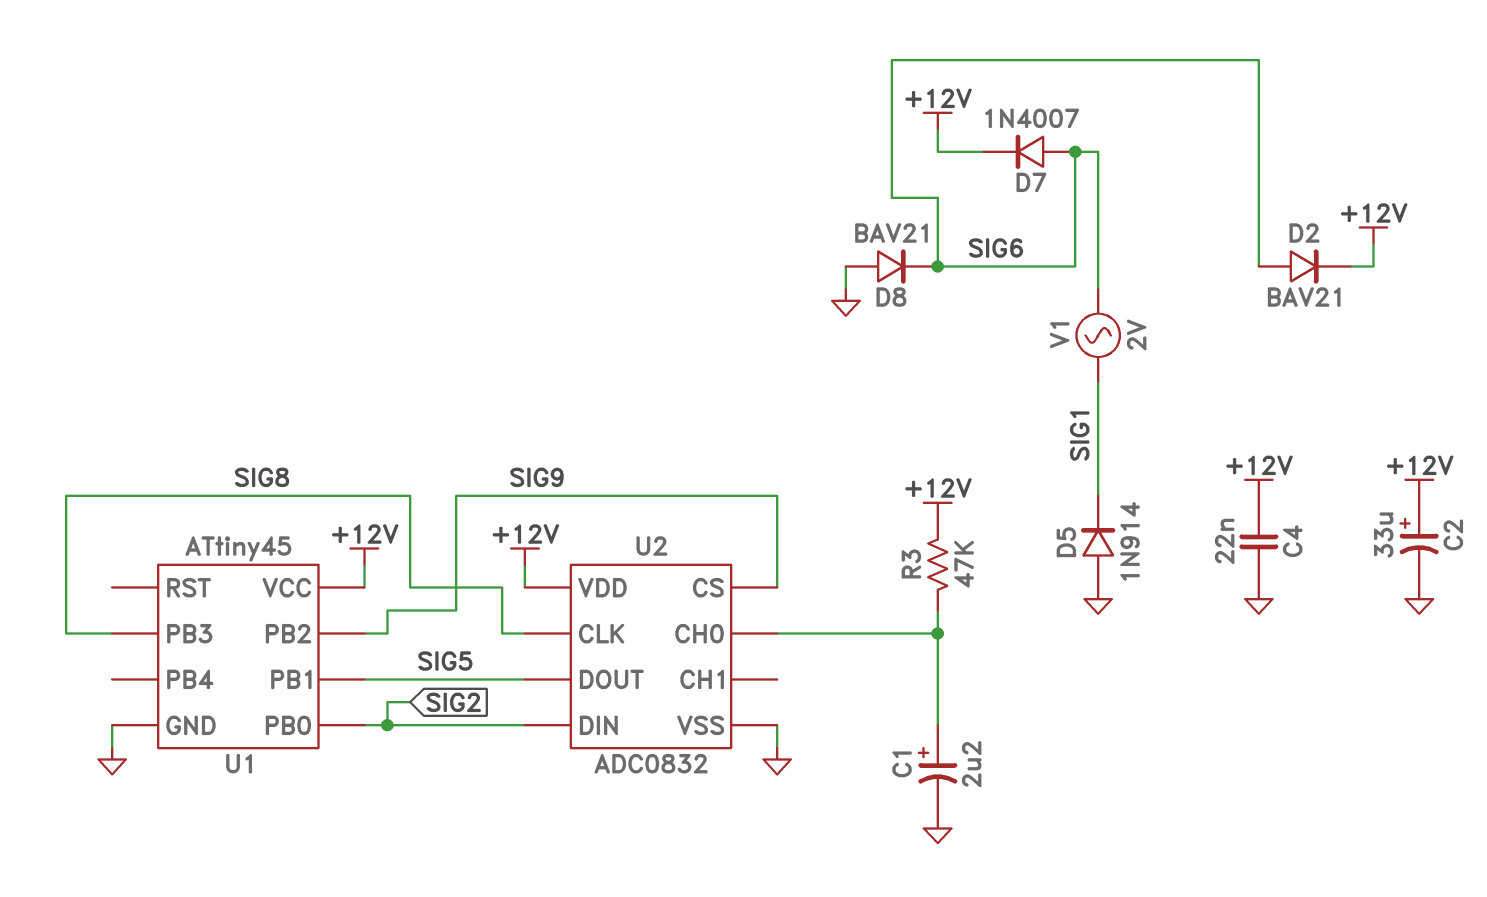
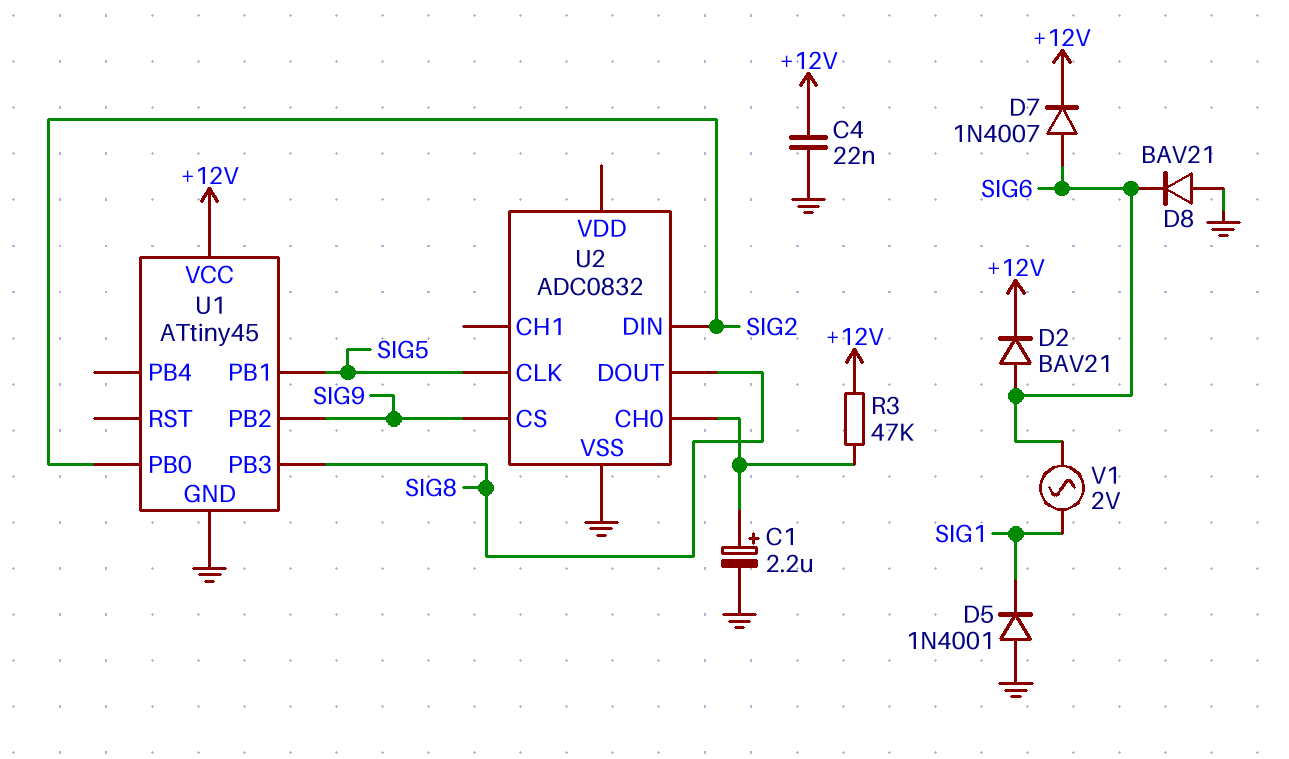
C2: 33uF (plus +12V, minus GND) -> none
D5: diode 1N914 (A GND, K SIG1) -> diode 1N4001 (A GND, K SIG1)
U2 pin CLK: SIG8 -> SIG5
U2 pin DOUT: SIG5 -> SIG8
U2 pin VDD: +12V -> none

